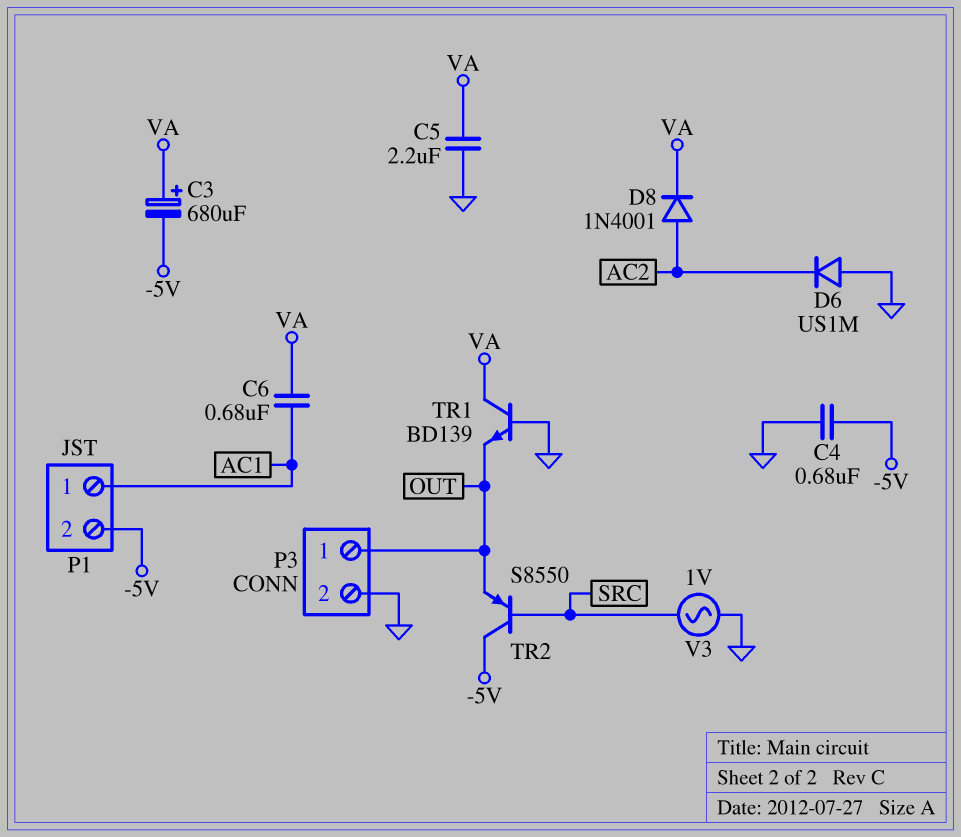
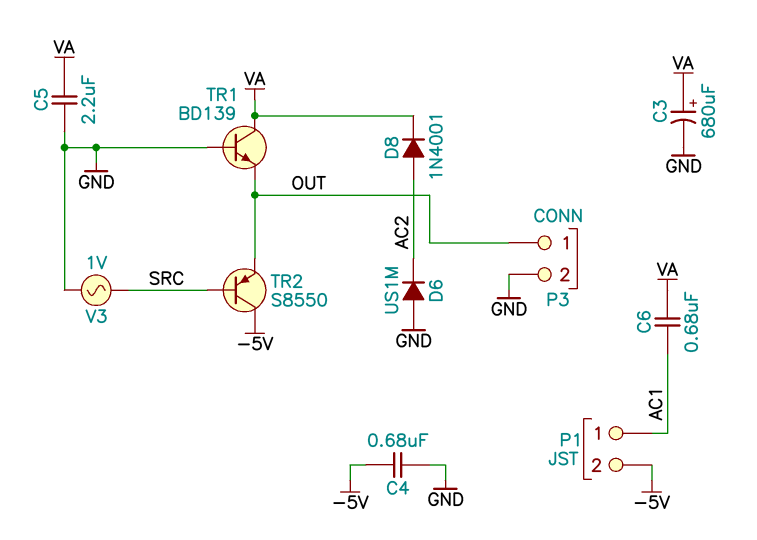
C3: 680uF (plus VA, minus -5V) -> 680uF (plus VA, minus GND)

